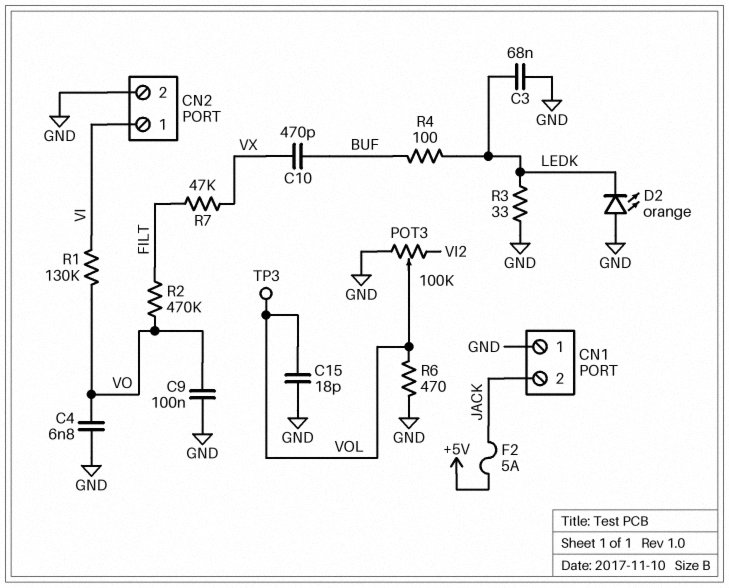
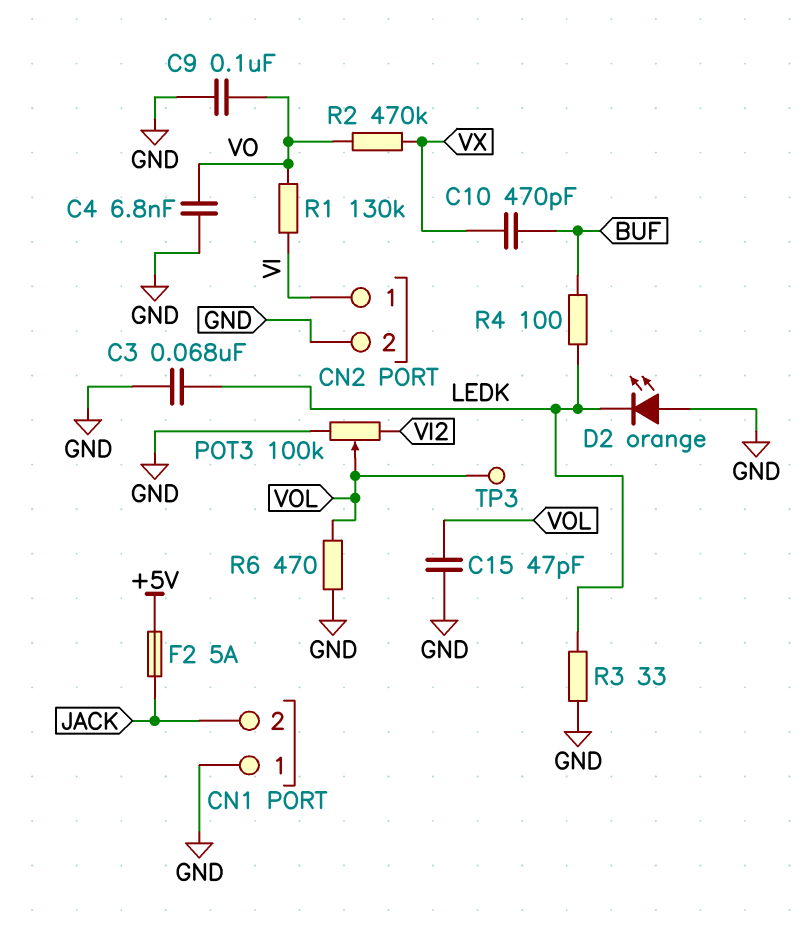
C15: 18pF (GND, VOL) -> 47pF (GND, VOL)
R2: 470k (FILT, VO) -> 470k (VO, VX)
R7: 47k (FILT, VX) -> none

